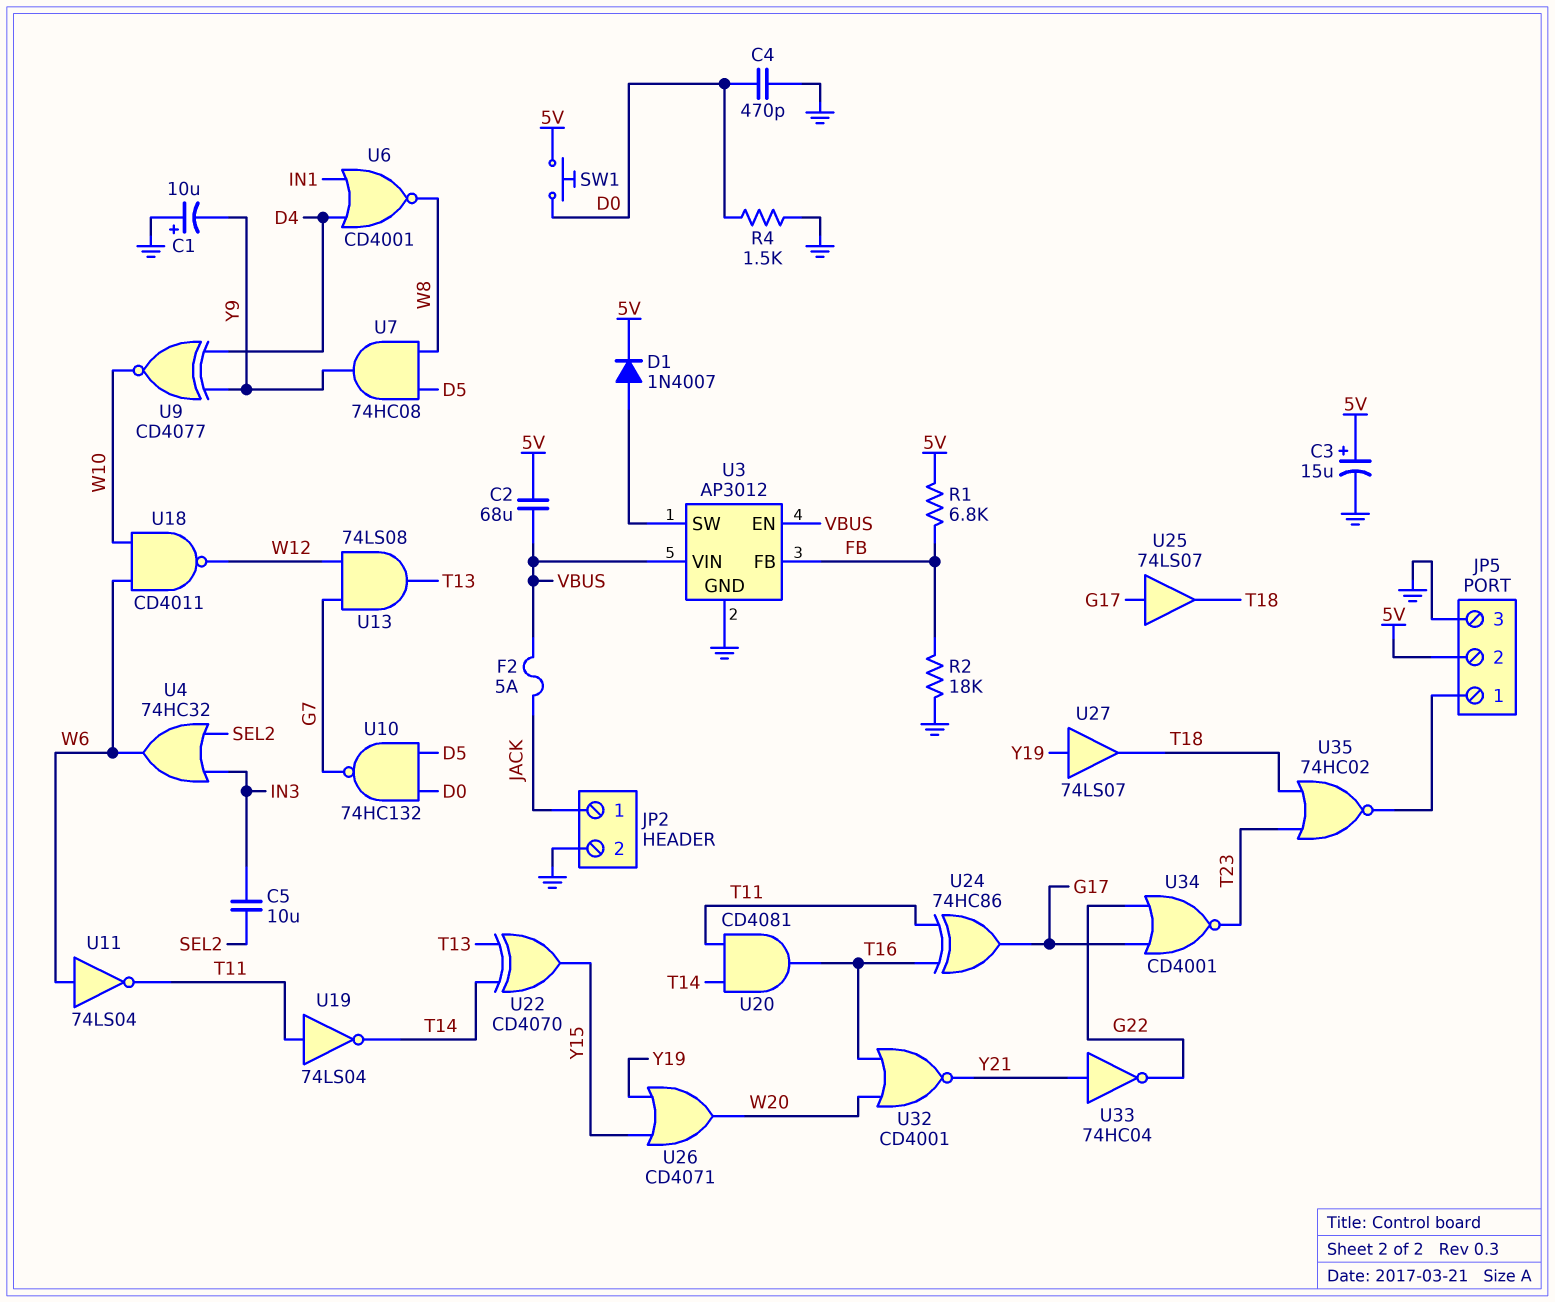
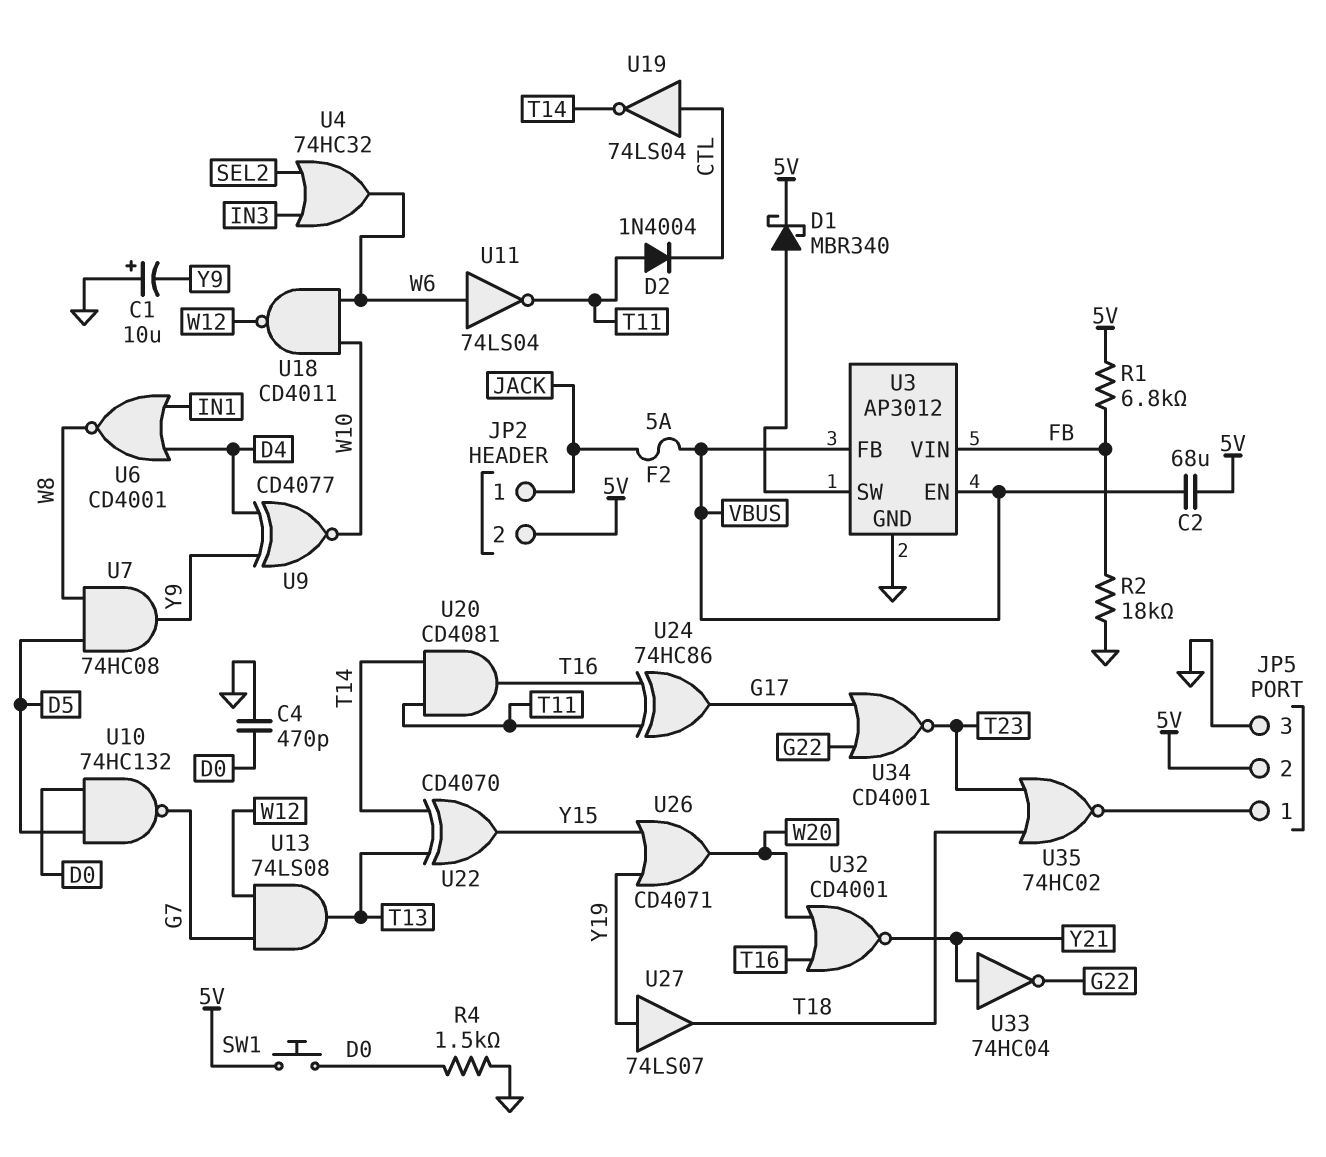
C3: 15uF (plus 5V, minus GND) -> none
C5: 10uF (IN3, SEL2) -> none
D1: diode 1N4007 (A U3/SW, K 5V) -> schottky MBR340 (A U3/SW, K 5V)
D2: none -> diode 1N4004 (A T11, K CTL)
JP2 pin 2: GND -> 5V
U3 pin FB: FB -> VBUS
U3 pin VIN: VBUS -> FB
U19: NOT 74LS04 (in T11, out T14) -> NOT 74LS04 (in CTL, out T14)
U25: buffer 74LS07 (in G17, out T18) -> none

